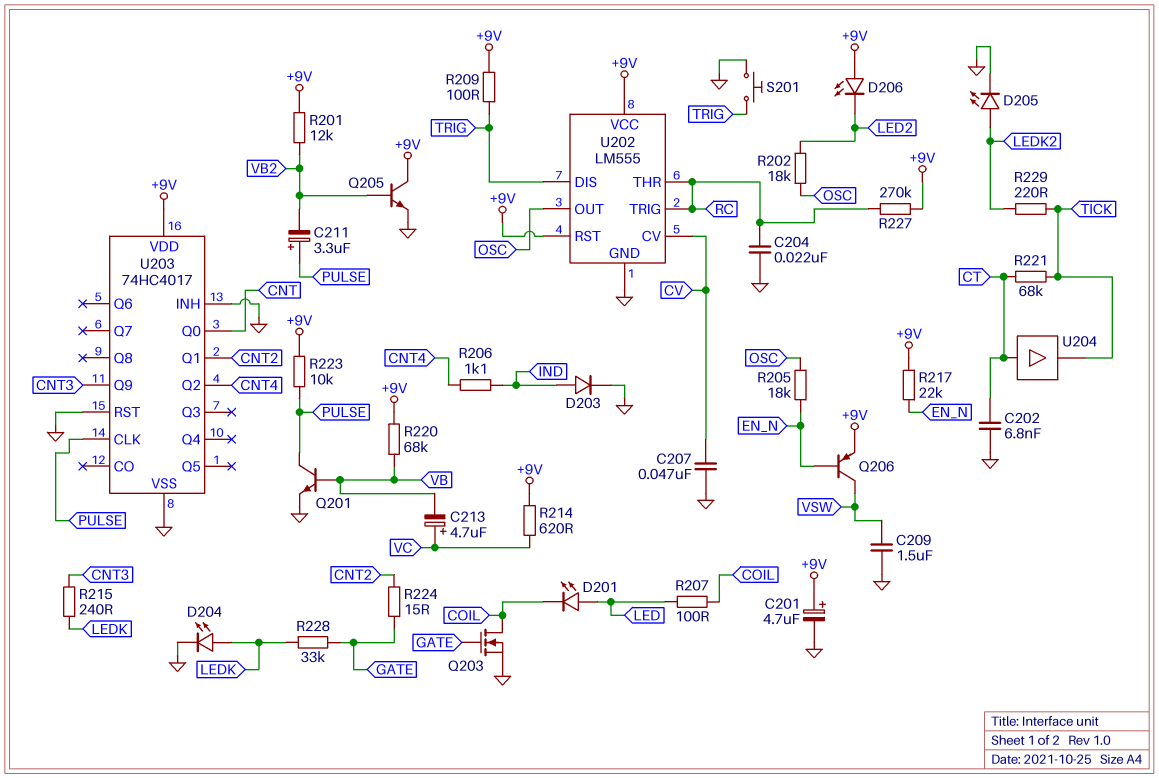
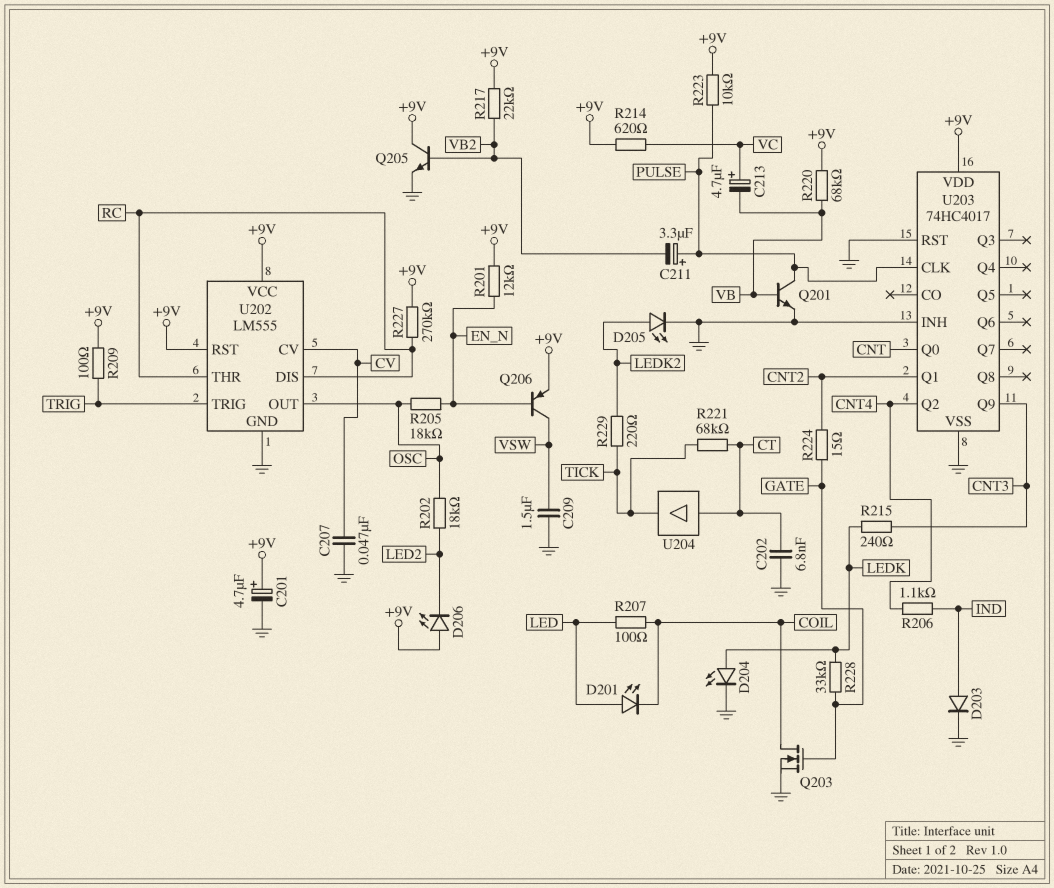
C204: 22nF (GND, RC) -> none
R201: 12k (+9V, VB2) -> 12k (+9V, EN_N)
R217: 22k (+9V, EN_N) -> 22k (+9V, VB2)
S201: button (GND, TRIG) -> none
U202 pin DIS: TRIG -> RC
U202 pin TRIG: RC -> TRIG

